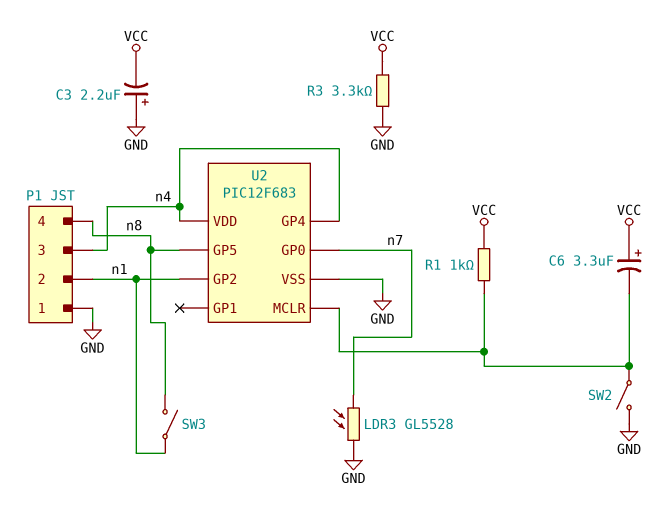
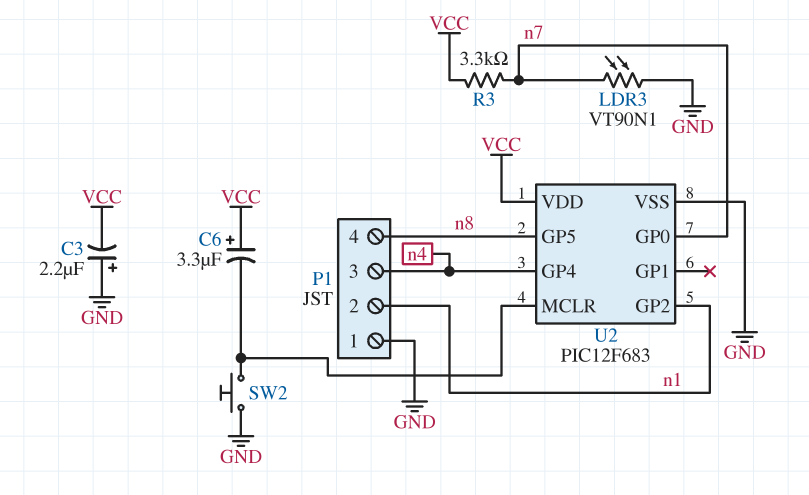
LDR3: GL5528 (GND, n7) -> VT90N1 (GND, n7)
R1: 1k (U2/MCLR, VCC) -> none
R3: 3.3k (GND, VCC) -> 3.3k (VCC, n7)
SW2: switch (GND, U2/MCLR) -> button (GND, U2/MCLR)
SW3: switch (n1, n8) -> none
U2 pin VDD: n4 -> VCC

